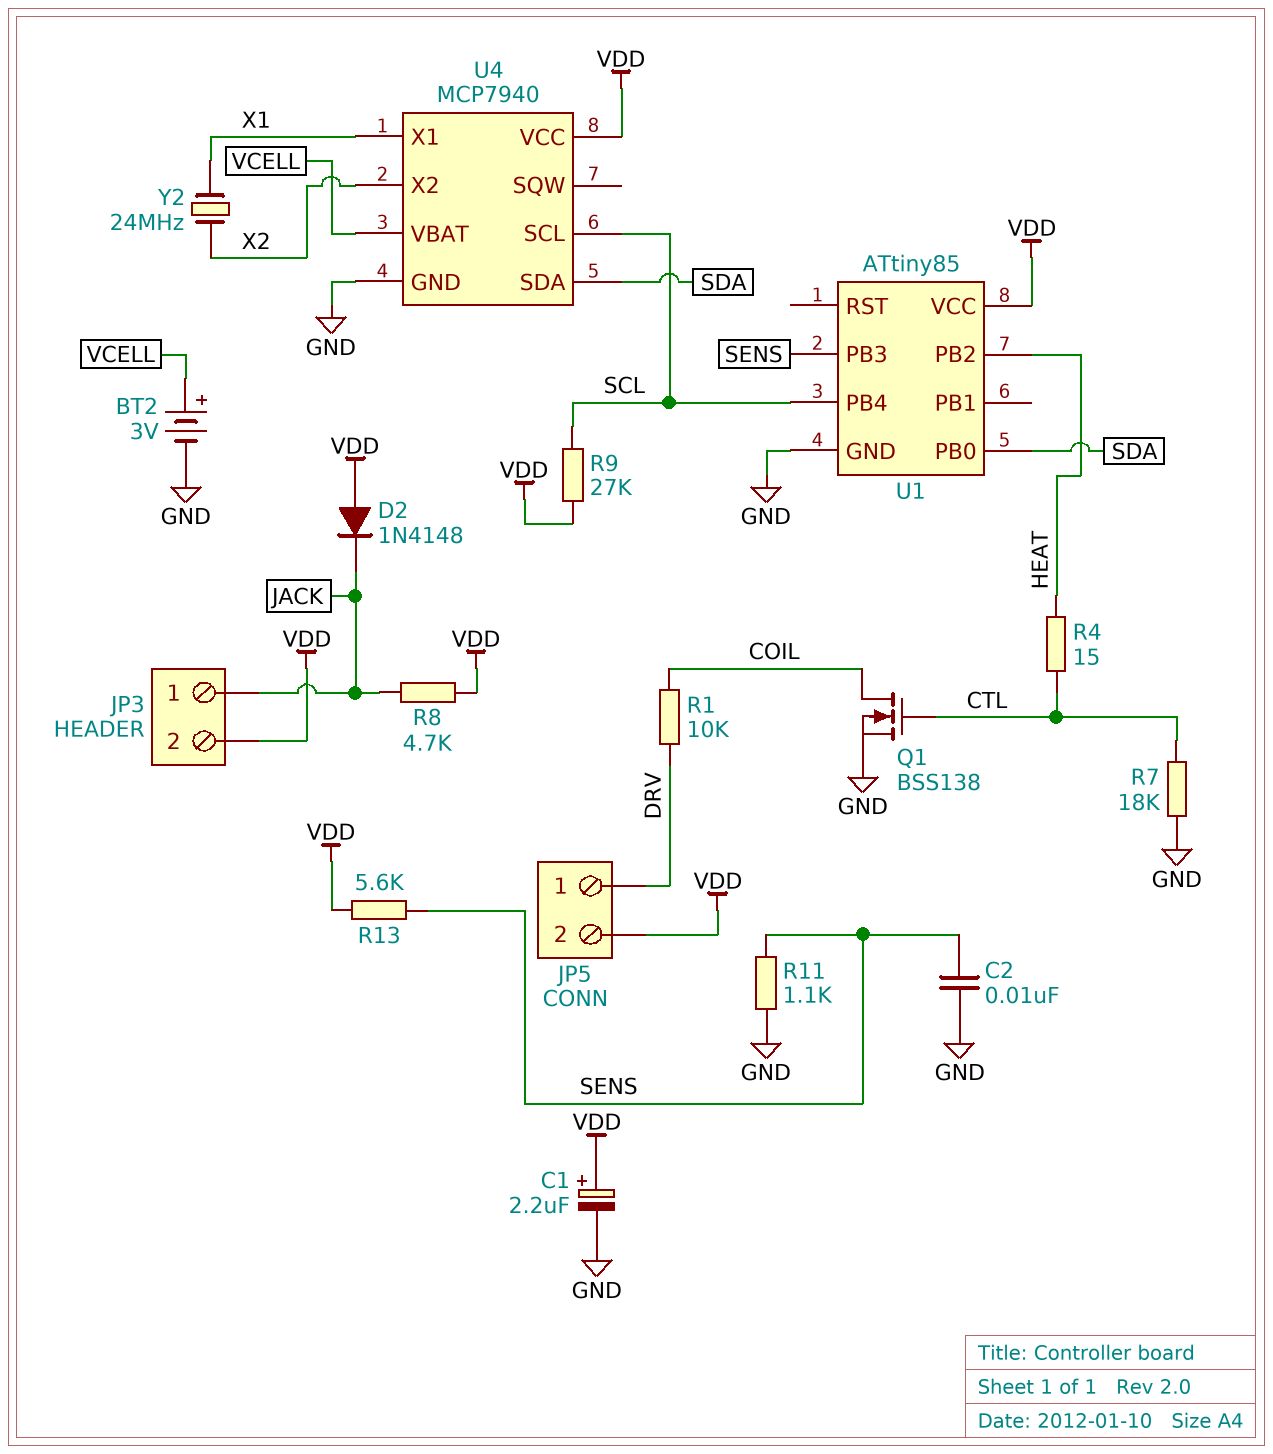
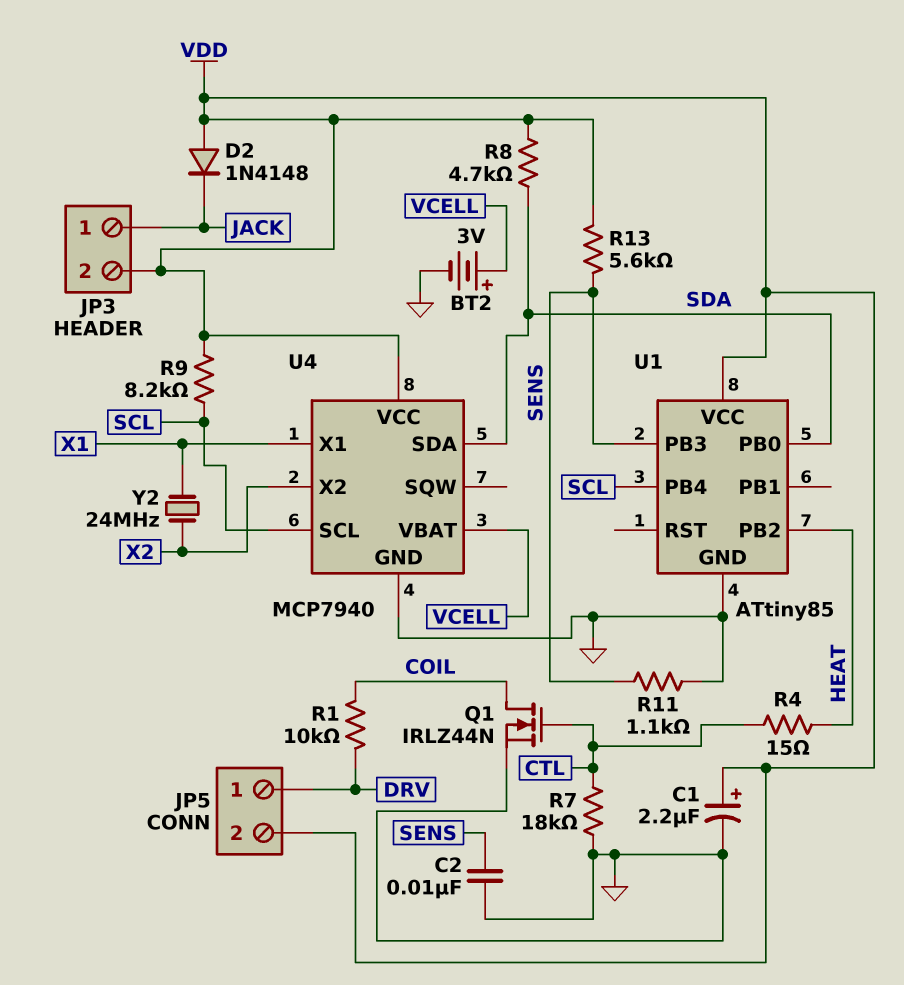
Q1: NMOS BSS138 (G CTL, D COIL, S GND) -> NMOS IRLZ44N (G CTL, D COIL, S GND)
R8: 4.7k (JACK, VDD) -> 4.7k (SDA, VDD)
R9: 27k (SCL, VDD) -> 8.2k (SCL, VDD)

